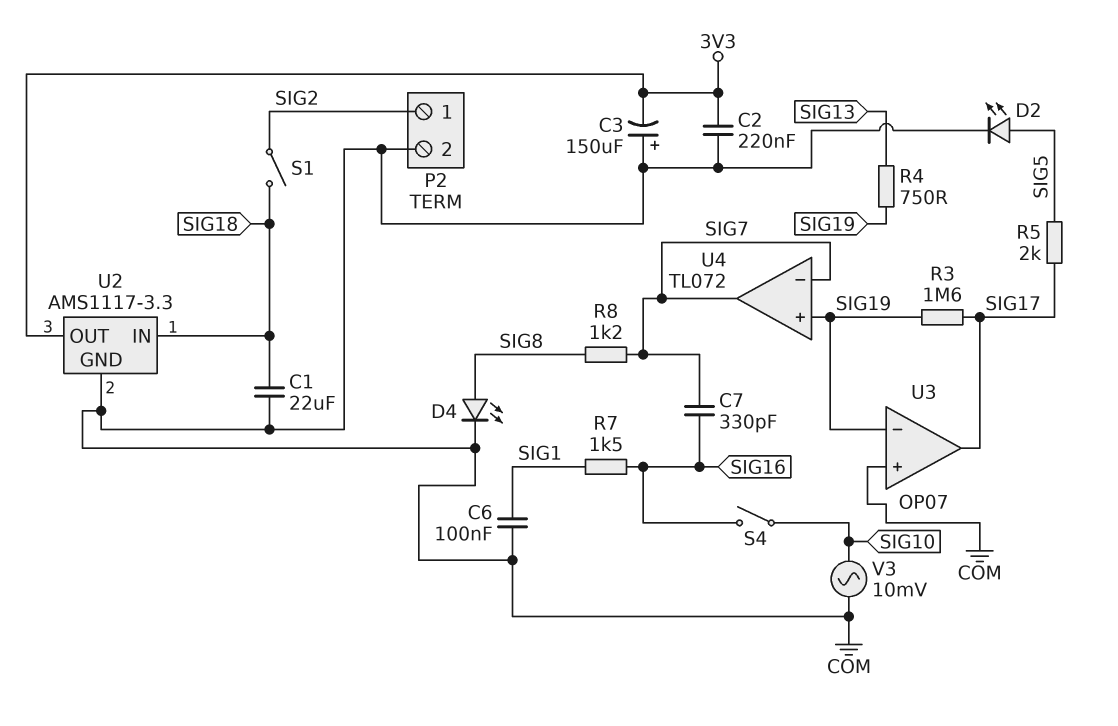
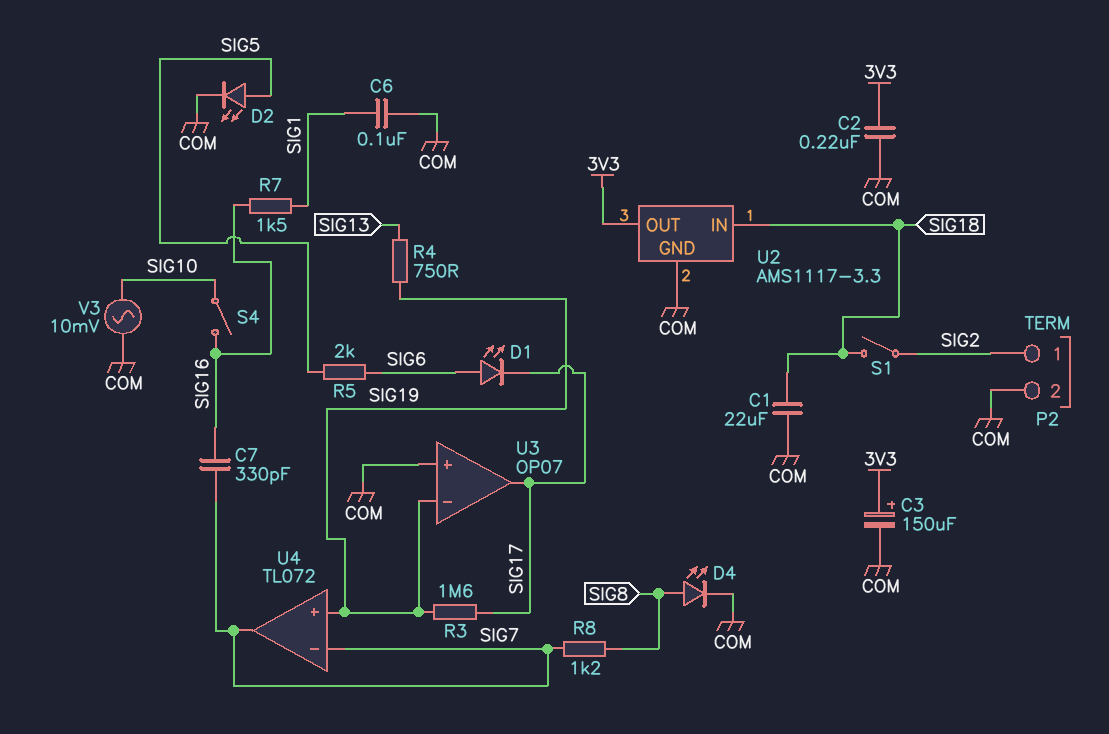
C3: 150uF (plus COM, minus 3V3) -> 150uF (plus 3V3, minus COM)
D1: none -> LED (A SIG6, K SIG17)
R5: 2k (SIG5, SIG17) -> 2k (SIG5, SIG6)

